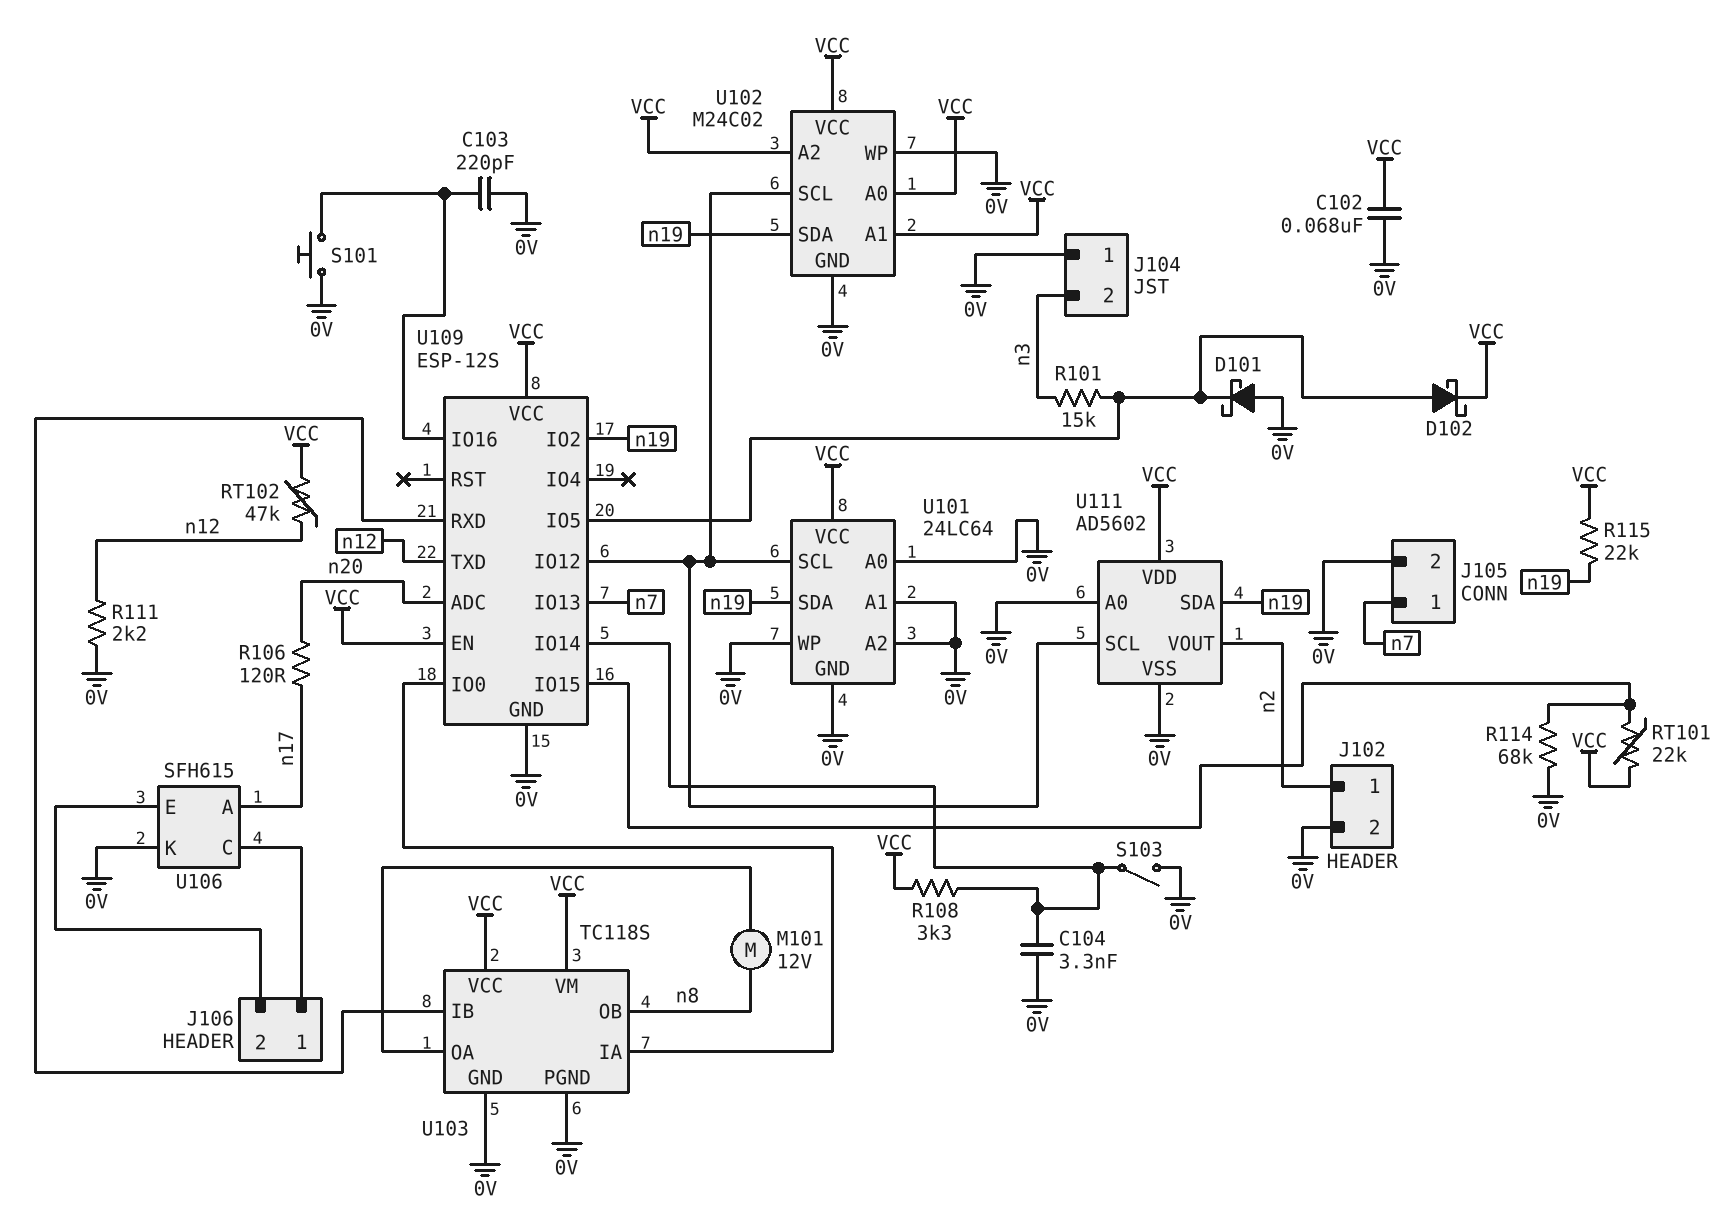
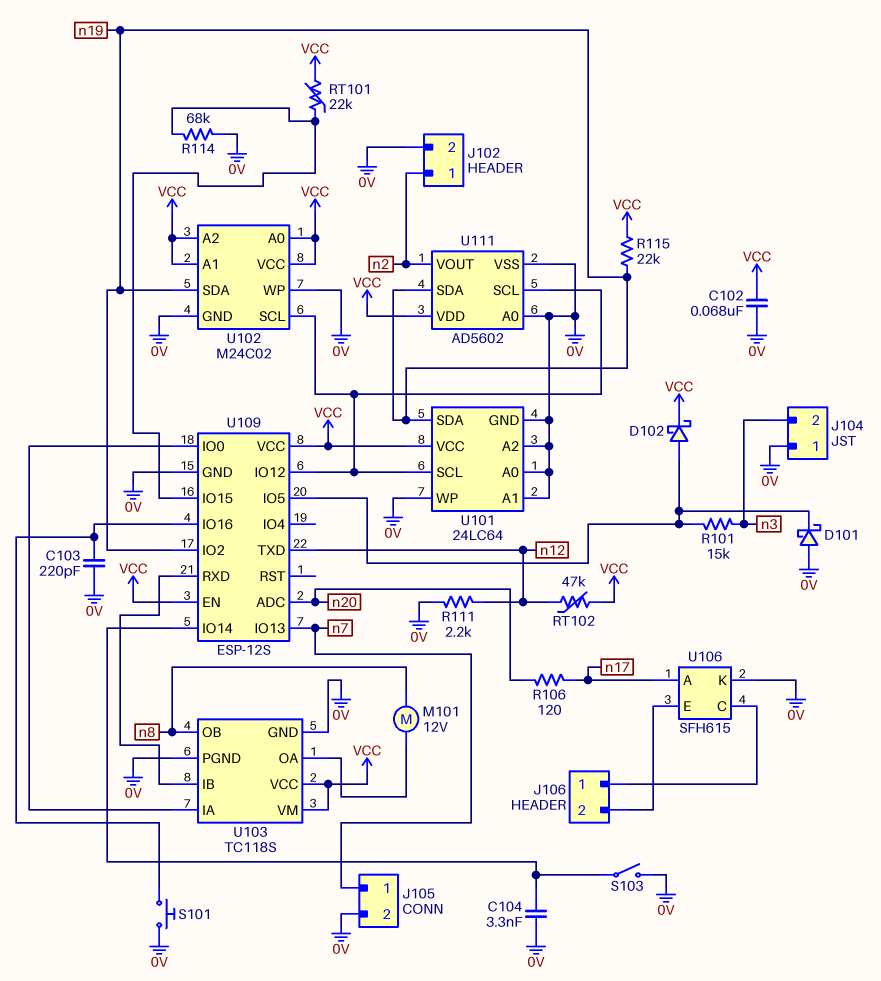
R108: 3.3k (U109/IO14, VCC) -> none

